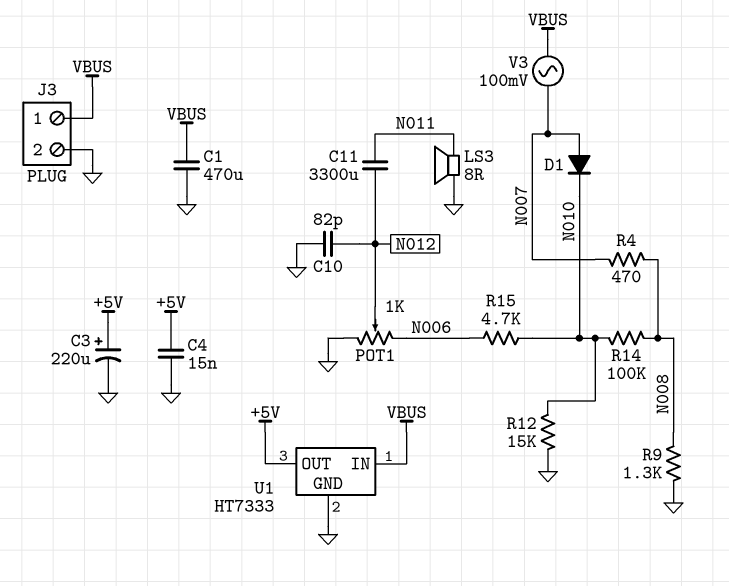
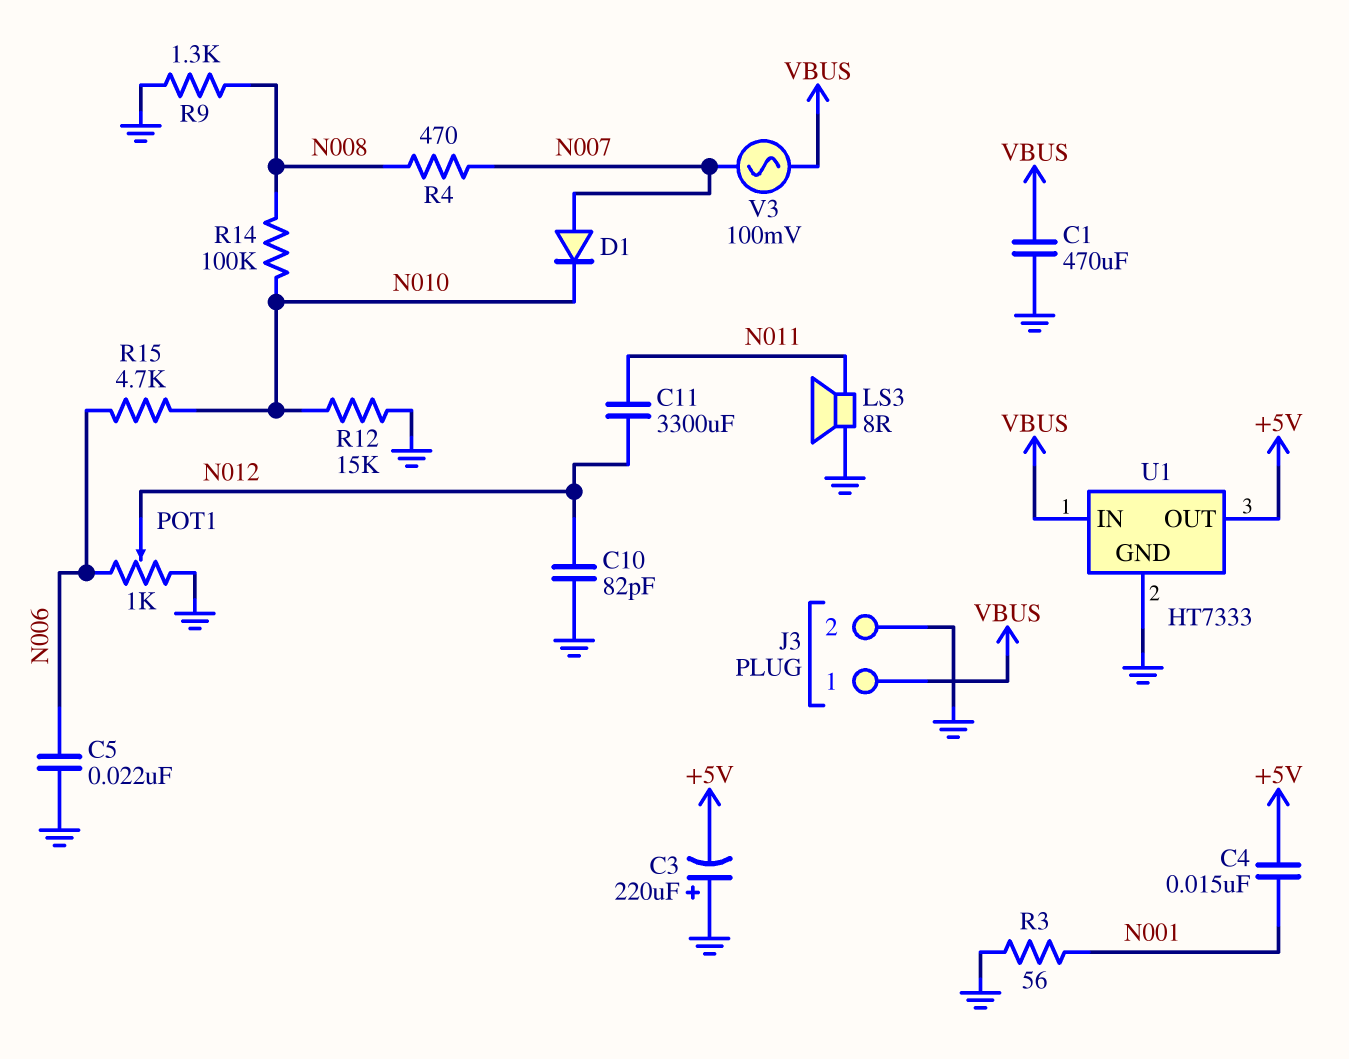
C3: 220uF (plus +5V, minus GND) -> 220uF (plus GND, minus +5V)
C4: 15nF (+5V, GND) -> 15nF (+5V, N001)
C5: none -> 22nF (GND, N006)
R3: none -> 56 (GND, N001)

